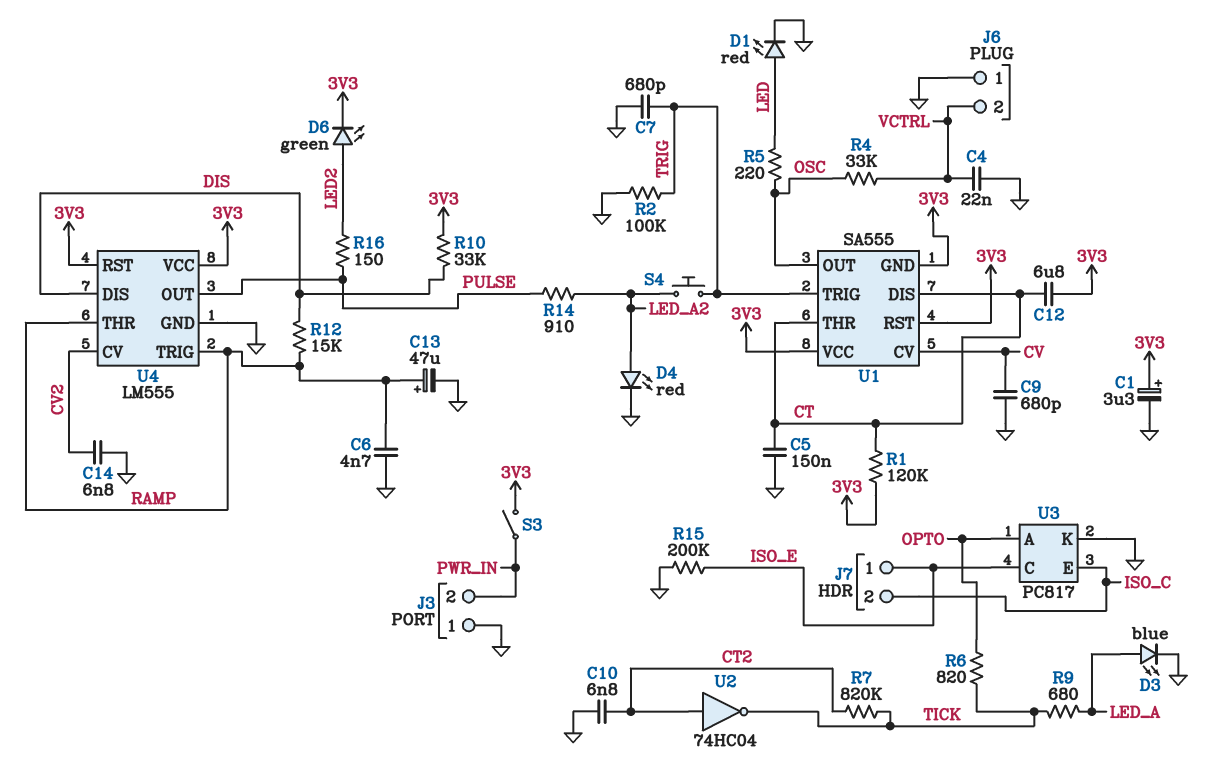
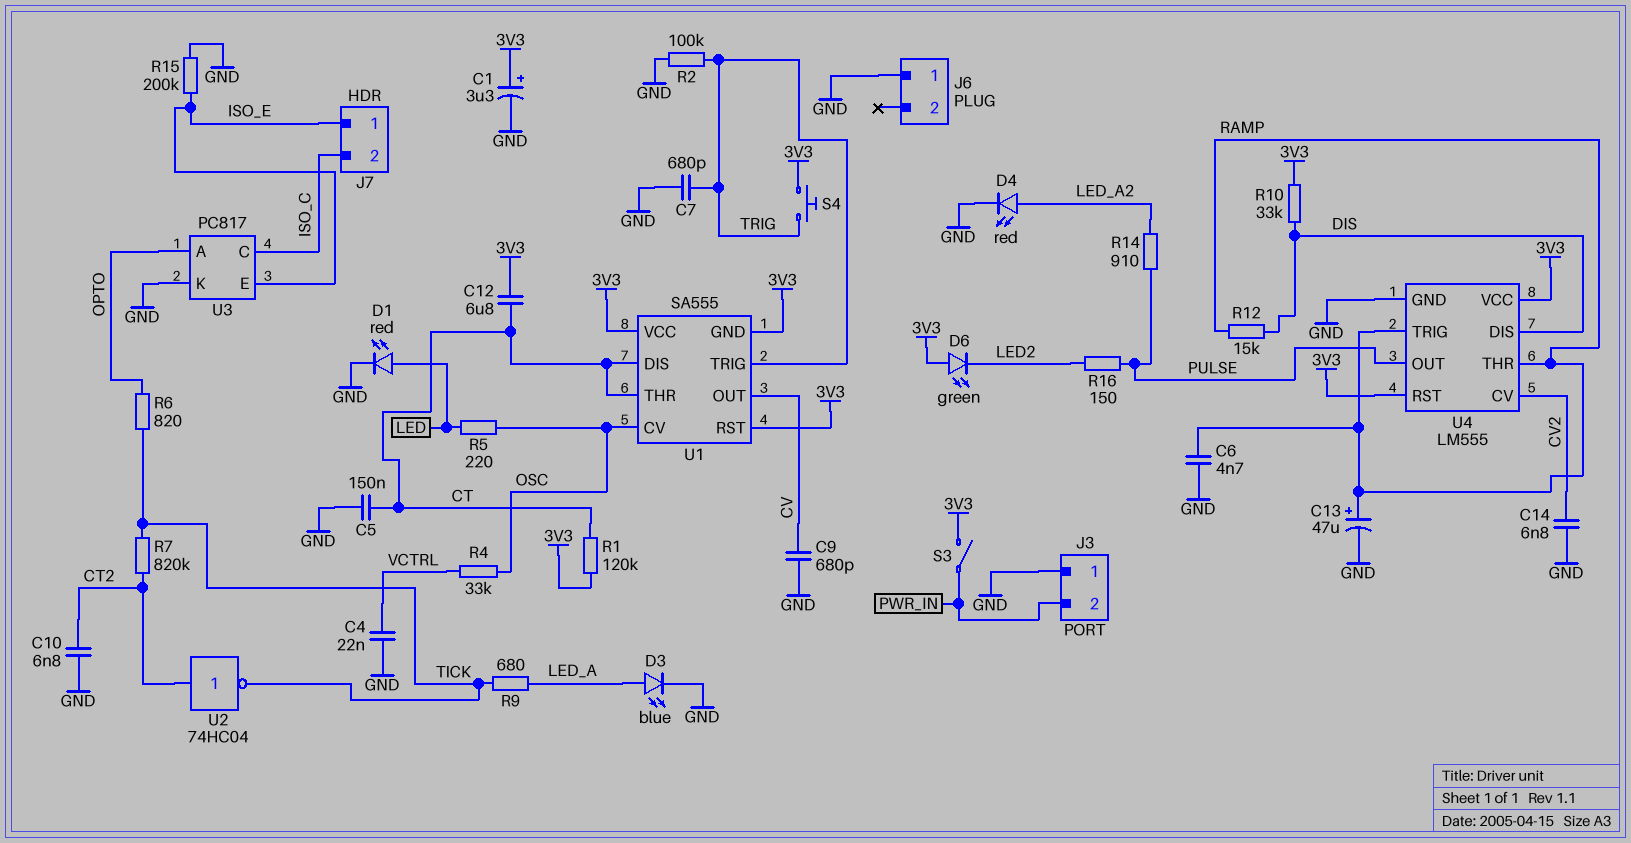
D6: LED green (A LED2, K 3V3) -> LED green (A 3V3, K LED2)
J6 pin 2: VCTRL -> none
S4: button (LED_A2, TRIG) -> button (3V3, TRIG)
U1 pin CV: CV -> OSC
U1 pin OUT: OSC -> CV
U3 pin C: ISO_E -> ISO_C
U3 pin E: ISO_C -> ISO_E

